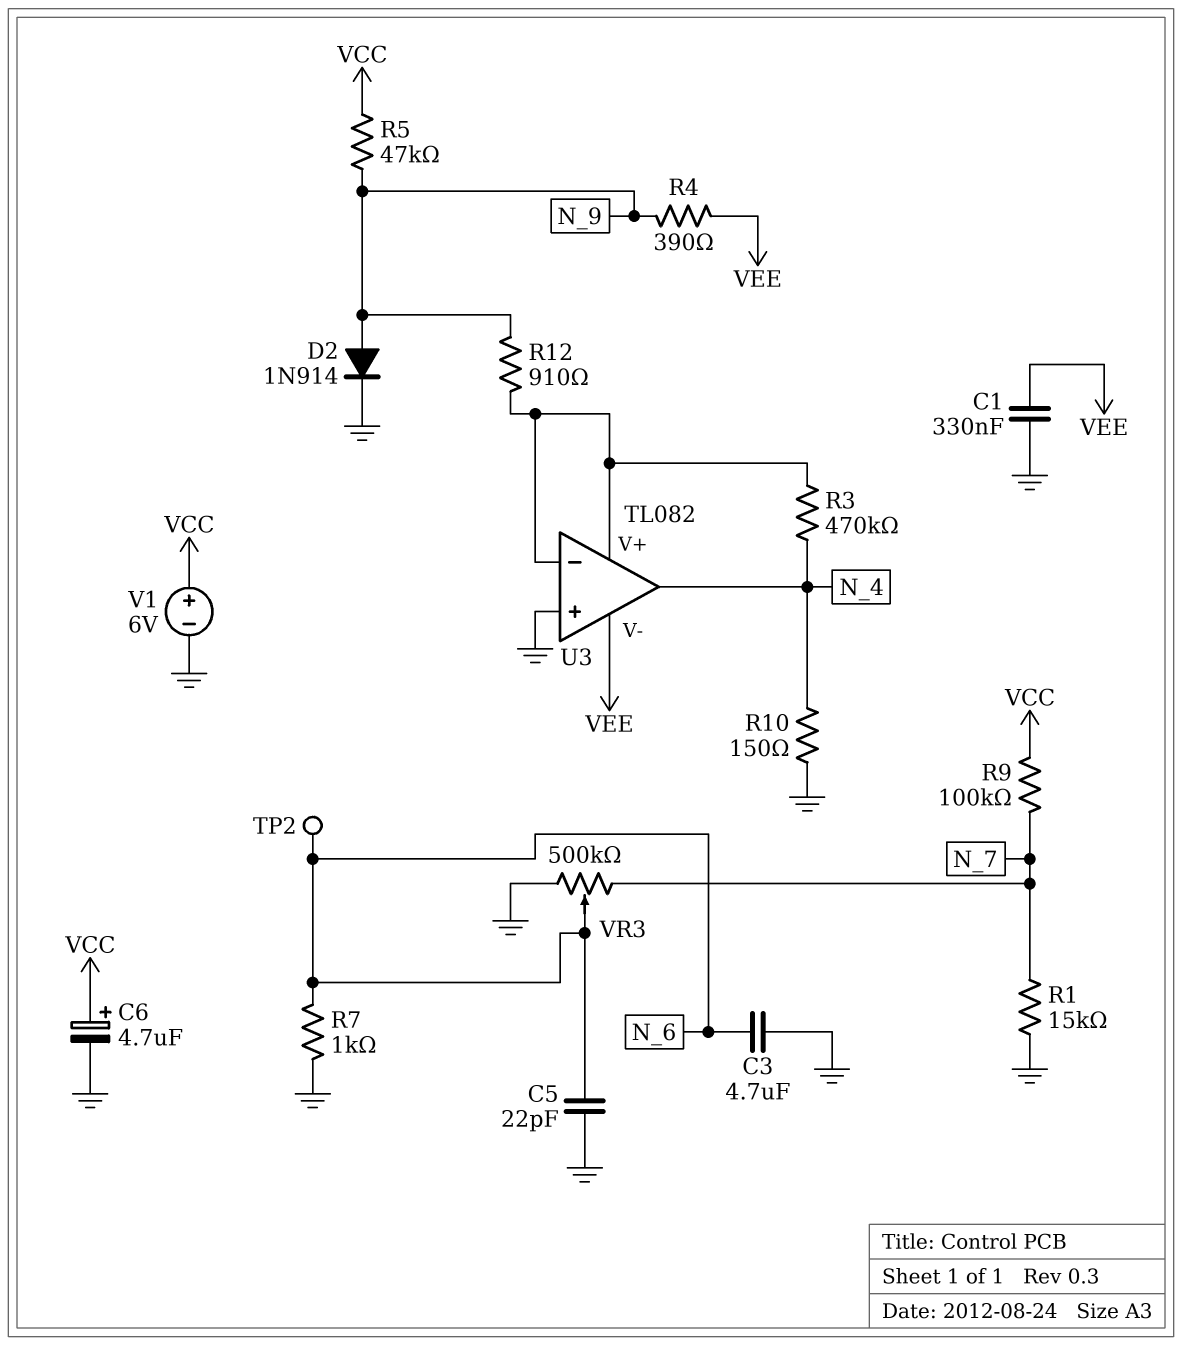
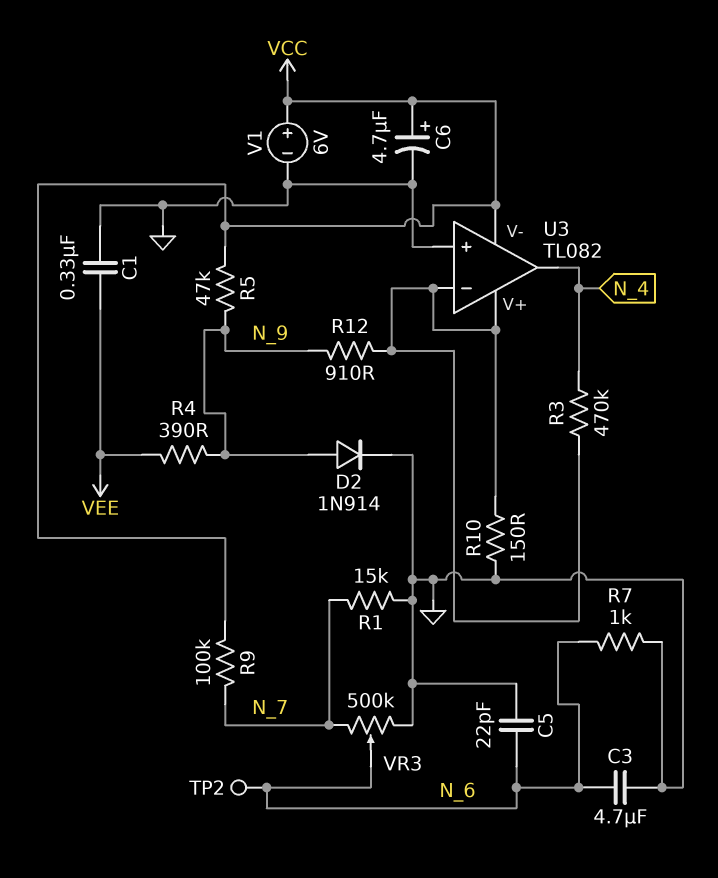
R10: 150 (GND, N_4) -> 150 (GND, U3/V+)
U3 pin V-: VEE -> VCC

